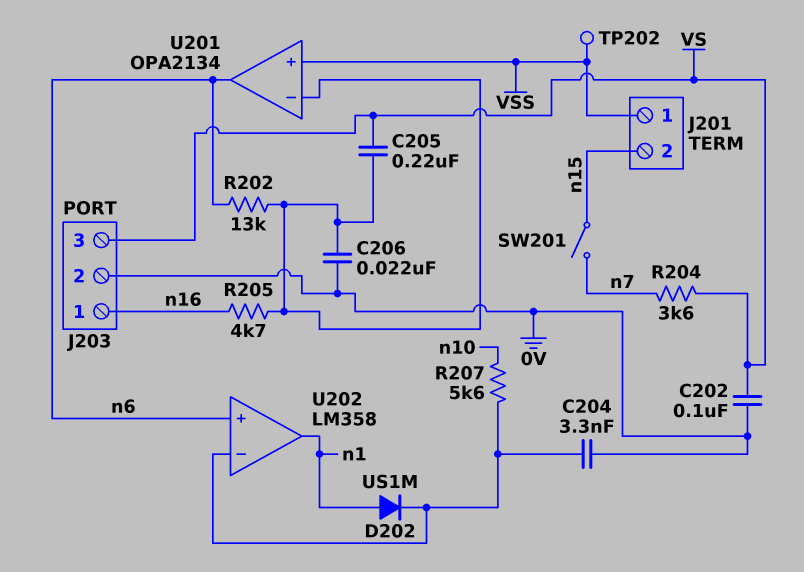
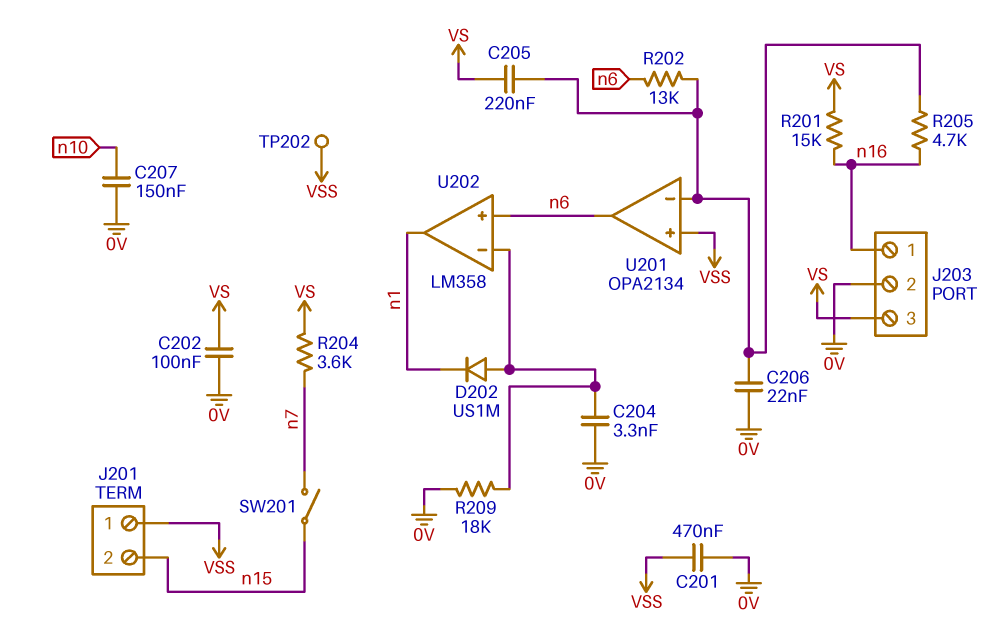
C201: none -> 470nF (0V, VSS)
C207: none -> 150nF (0V, n10)
D202: diode US1M (A n1, K U202/in-) -> diode US1M (A U202/in-, K n1)
R201: none -> 15k (VS, n16)
R207: 5.6k (U202/in-, n10) -> none
R209: none -> 18k (0V, U202/in-)

